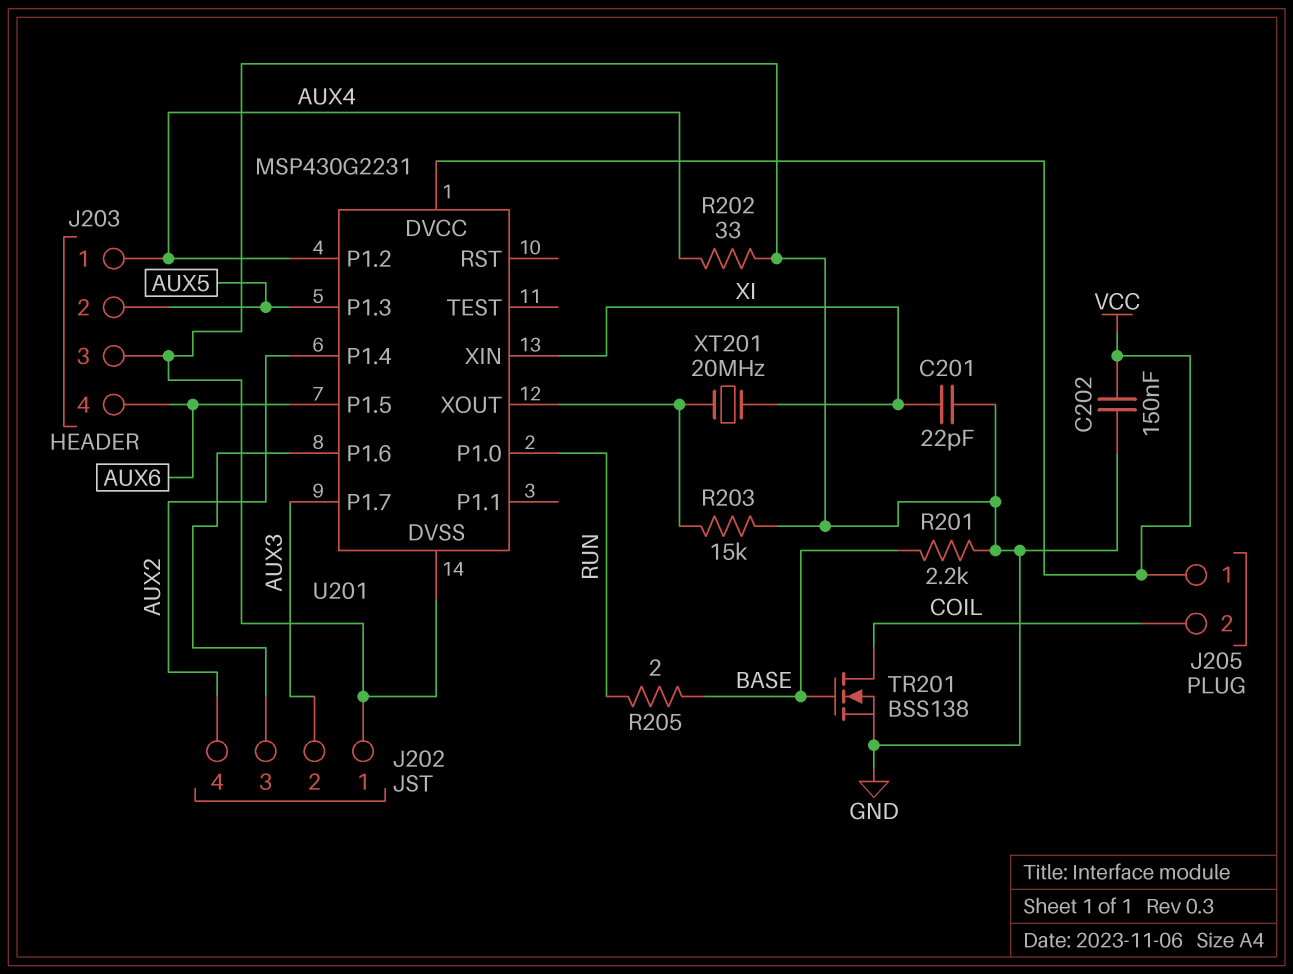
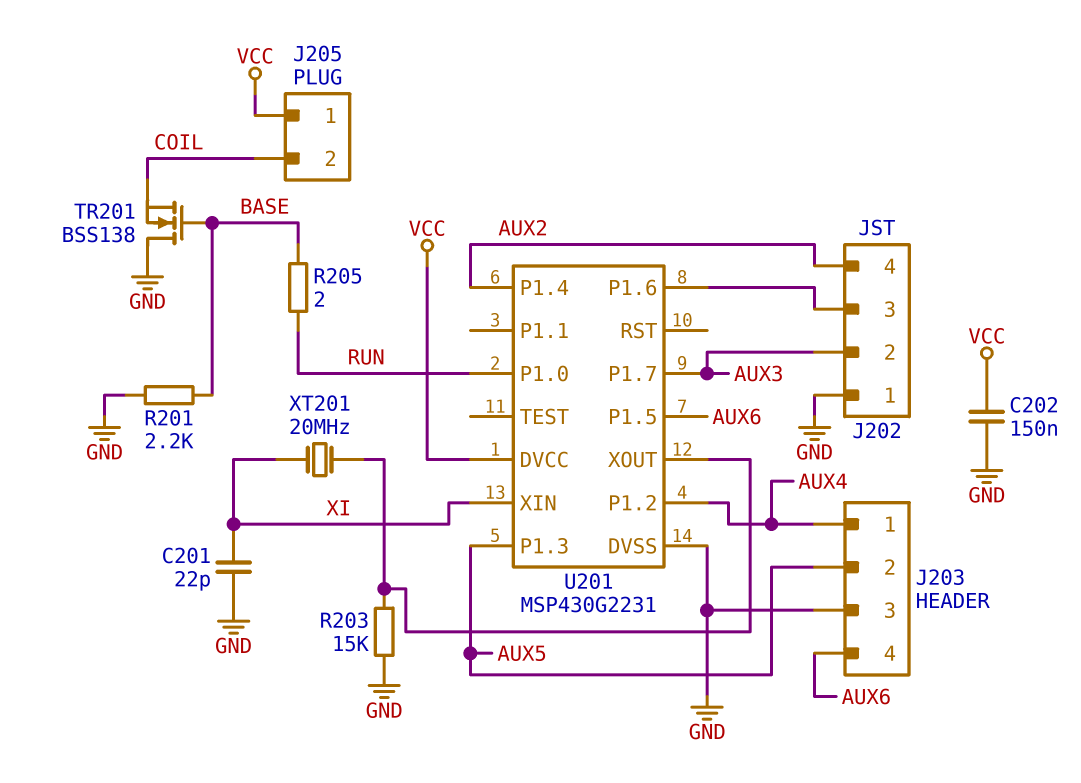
R202: 33 (AUX4, GND) -> none
TR201: NMOS BSS138 (G BASE, D COIL, S GND) -> NMOS BSS138 (G BASE, D GND, S COIL)

